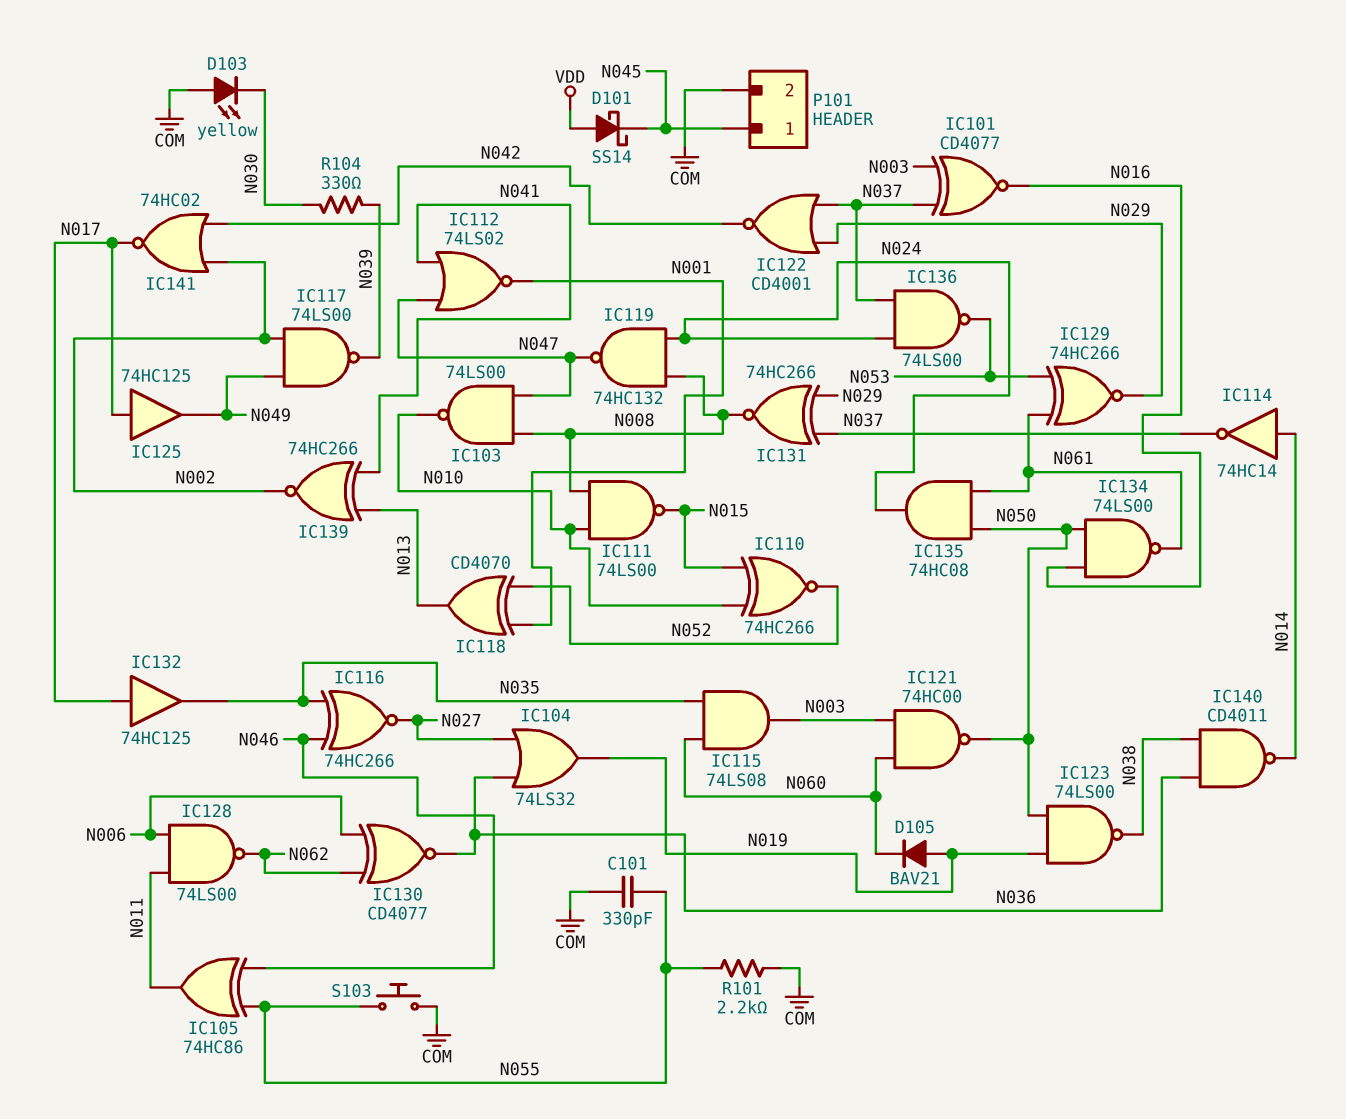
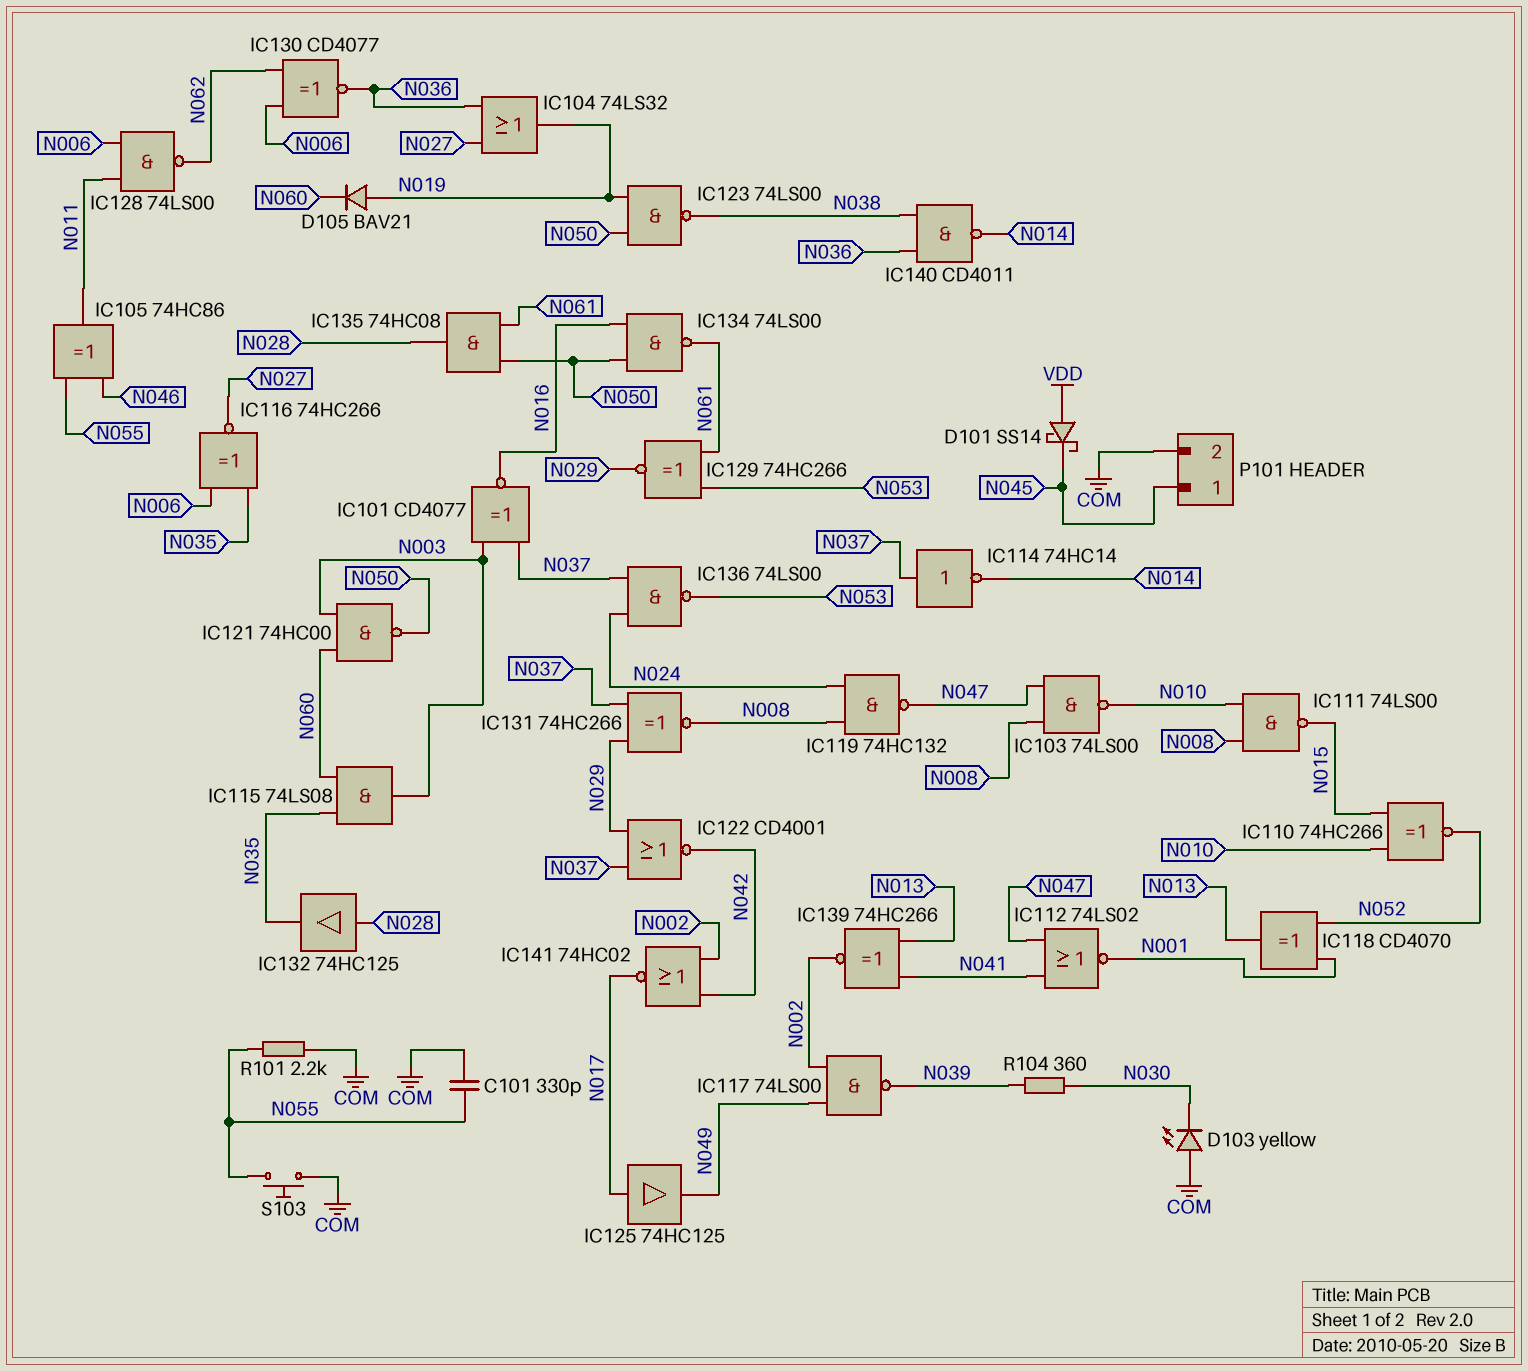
IC114: NOT 74HC14 (in N014, out N037) -> NOT 74HC14 (in N037, out N014)
IC116: XNOR 74HC266 (in N035, in N046, out N027) -> XNOR 74HC266 (in N006, in N035, out N027)
IC132: buffer 74HC125 (in N017, out N035) -> buffer 74HC125 (in N028, out N035)
IC135: AND 74HC08 (in N050, in N061, out N024) -> AND 74HC08 (in N050, in N061, out N028)
R104: 330 (N030, N039) -> 360 (N030, N039)

